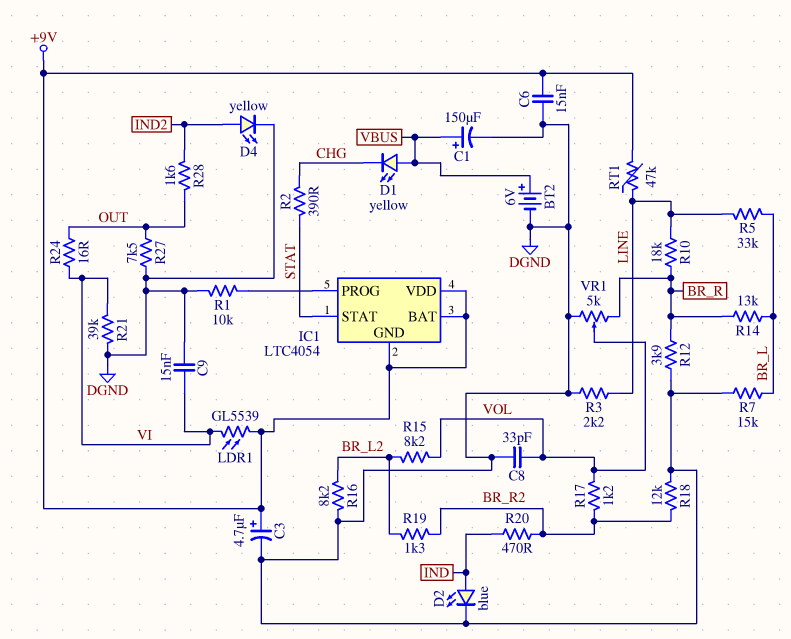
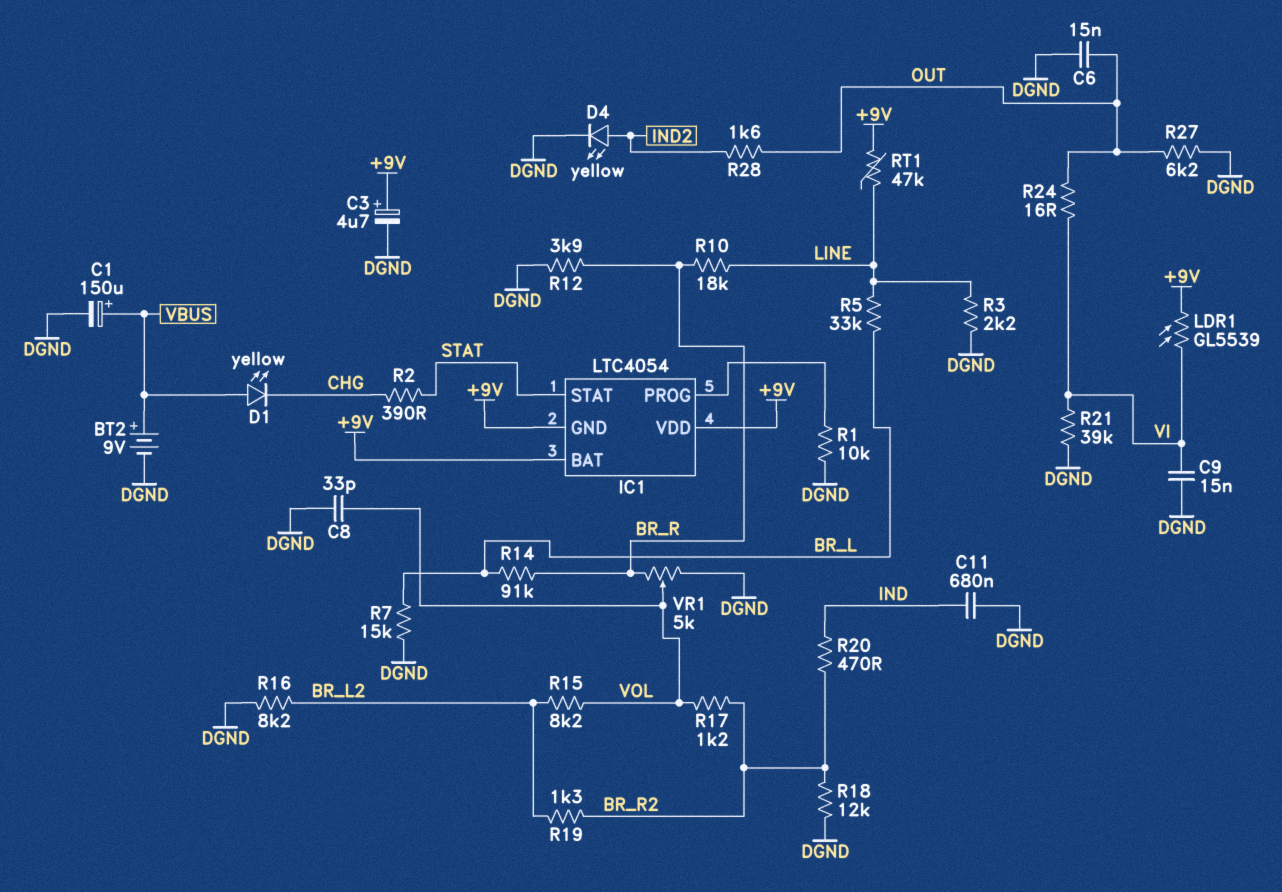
BT2: 6V (plus VBUS, minus DGND) -> 9V (plus VBUS, minus DGND)
C6: 15nF (+9V, DGND) -> 15nF (DGND, OUT)
C11: none -> 680nF (DGND, IND)
D2: LED blue (A IND, K DGND) -> none
R14: 13k (BR_L, BR_R) -> 91k (BR_L, BR_R)
R27: 7.5k (DGND, OUT) -> 6.2k (DGND, OUT)

